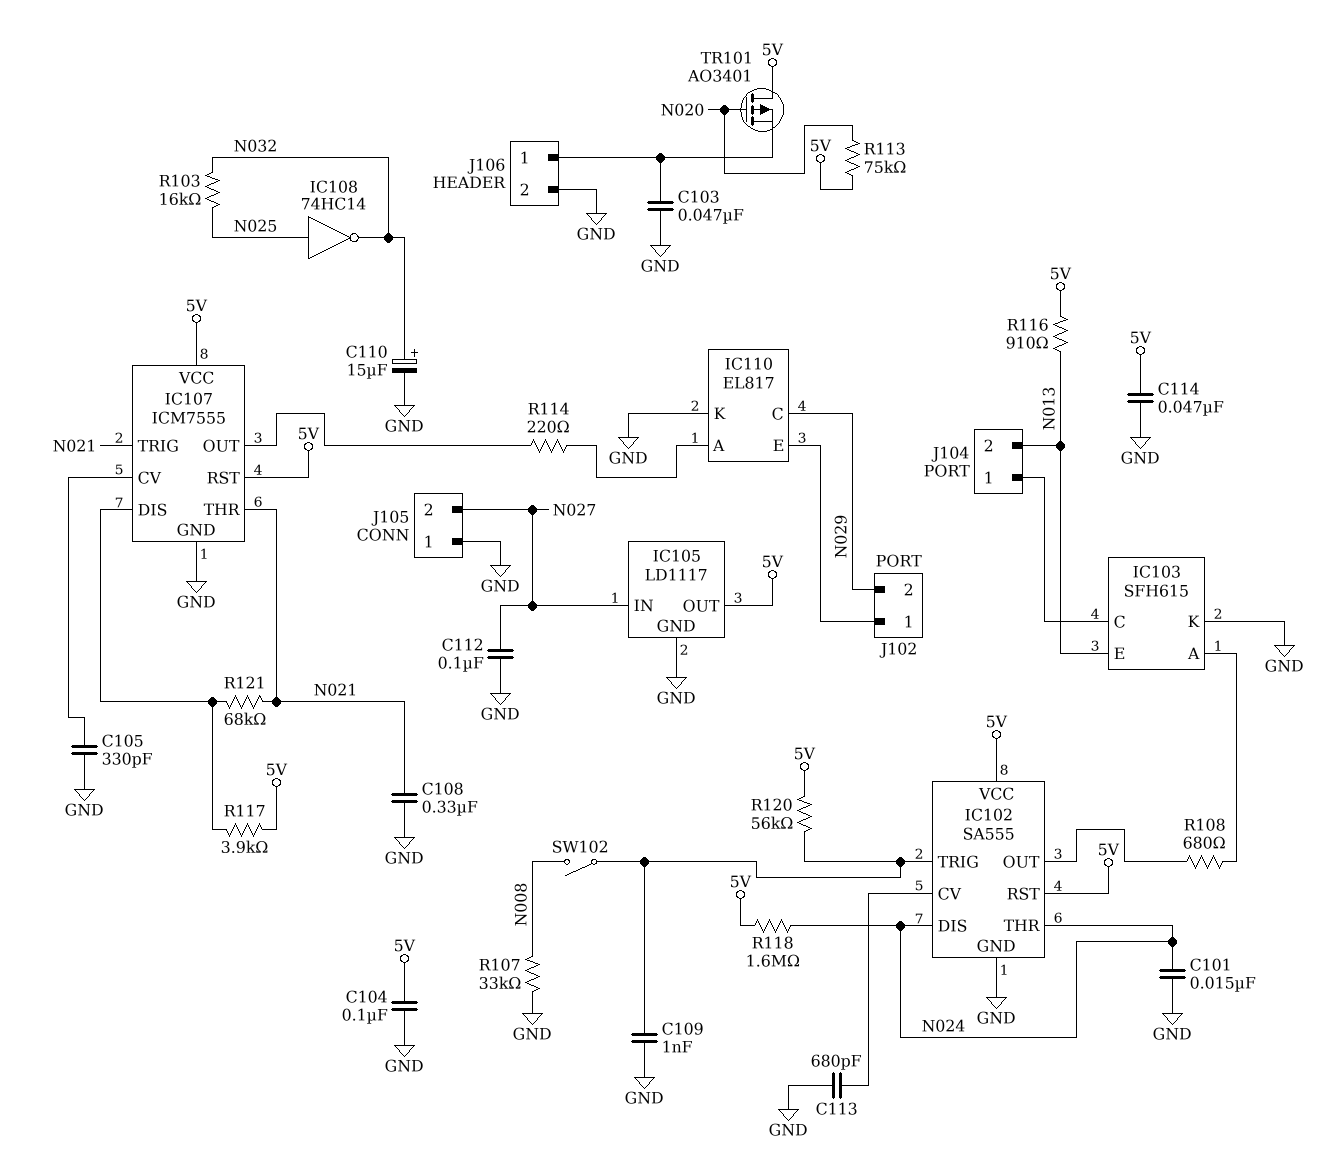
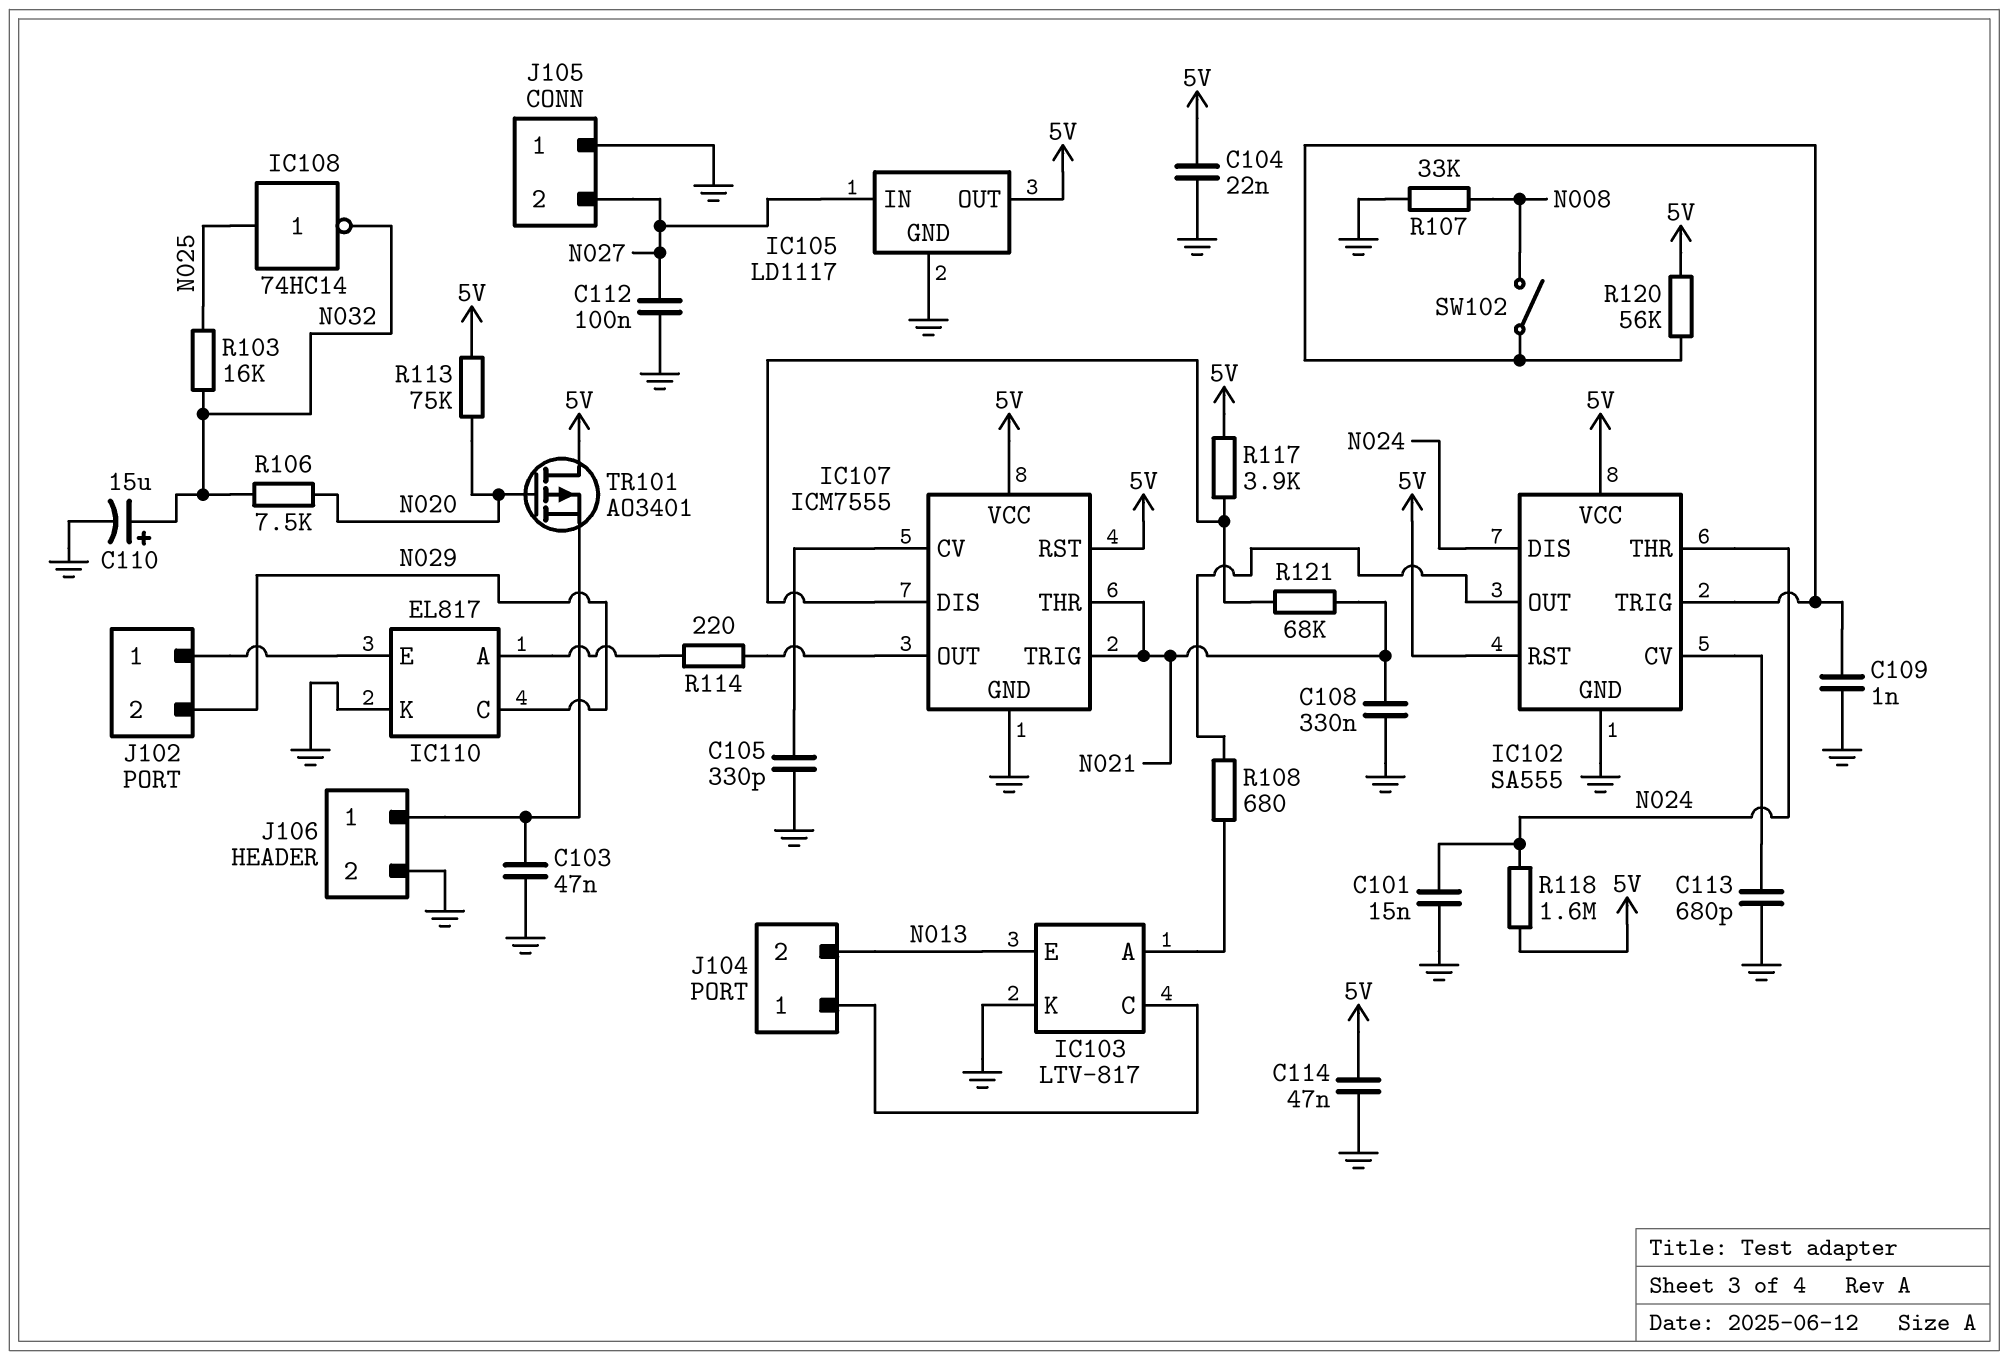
C104: 100nF (5V, GND) -> 22nF (5V, GND)
IC103: SFH615 -> LTV-817
R106: none -> 7.5k (N020, N032)
R116: 910 (5V, N013) -> none

